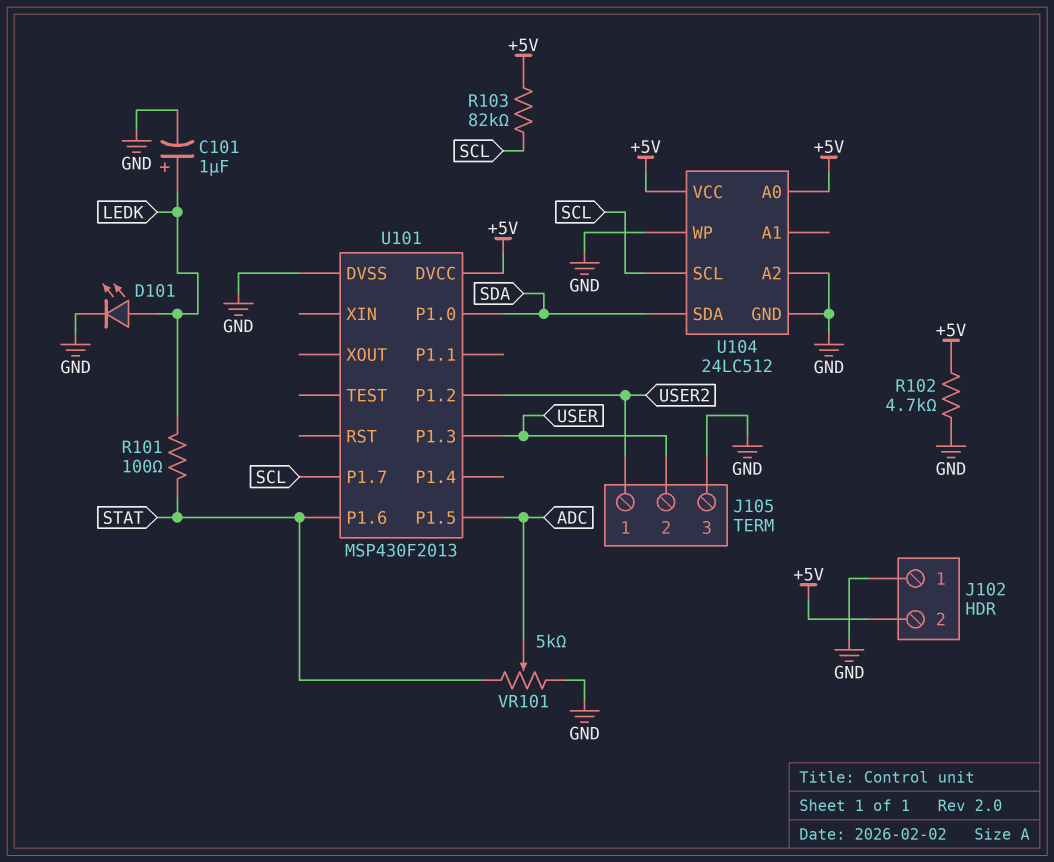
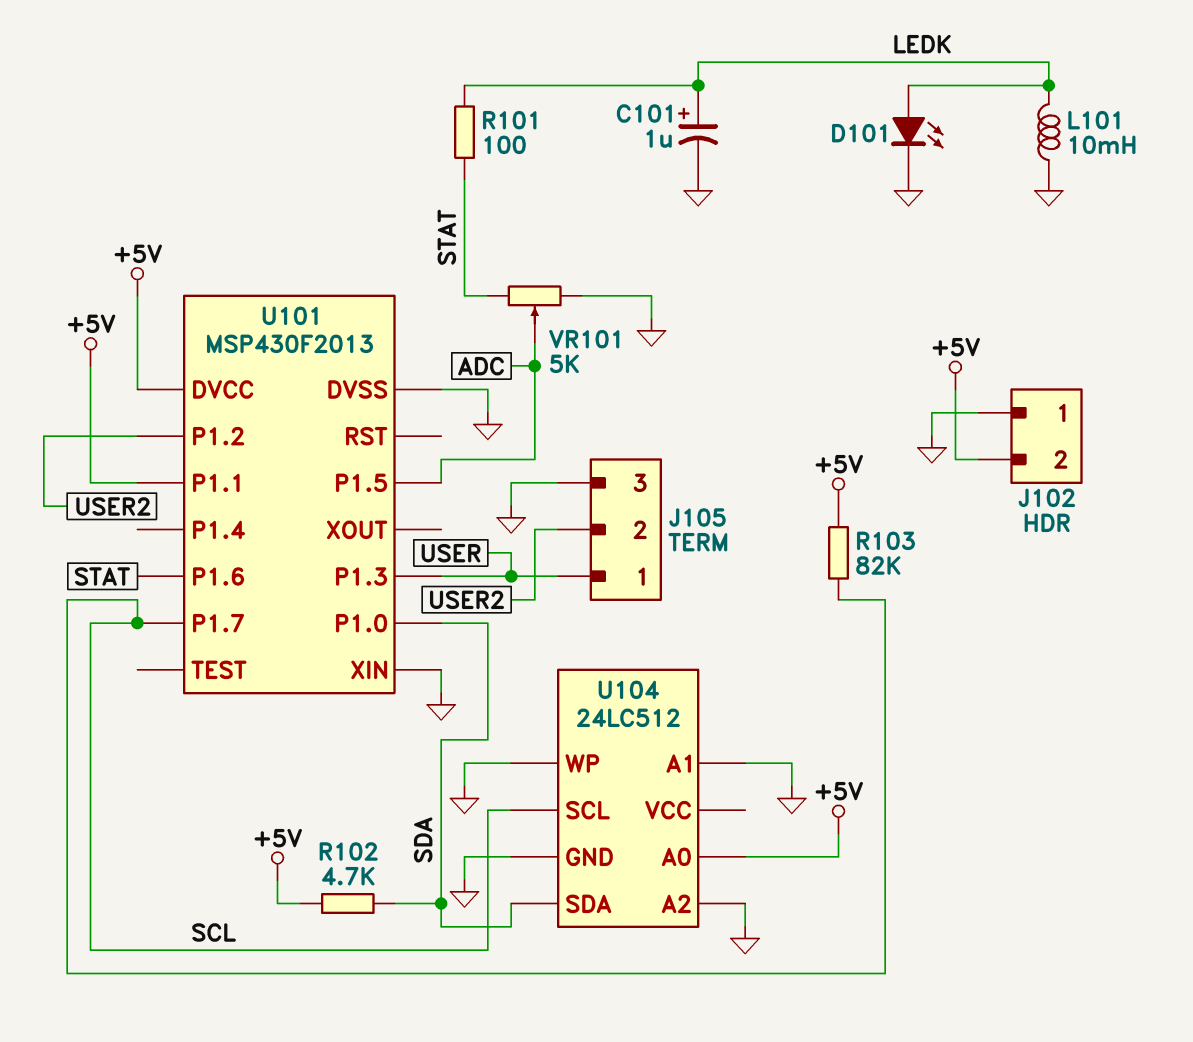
J105 pin 1: USER2 -> USER
J105 pin 2: USER -> USER2
L101: none -> 10mH (GND, LEDK)
R102: 4.7k (+5V, GND) -> 4.7k (+5V, SDA)
U101 pin P1.1: none -> +5V
U101 pin XIN: none -> GND
U104 pin A1: none -> GND
U104 pin VCC: +5V -> none

